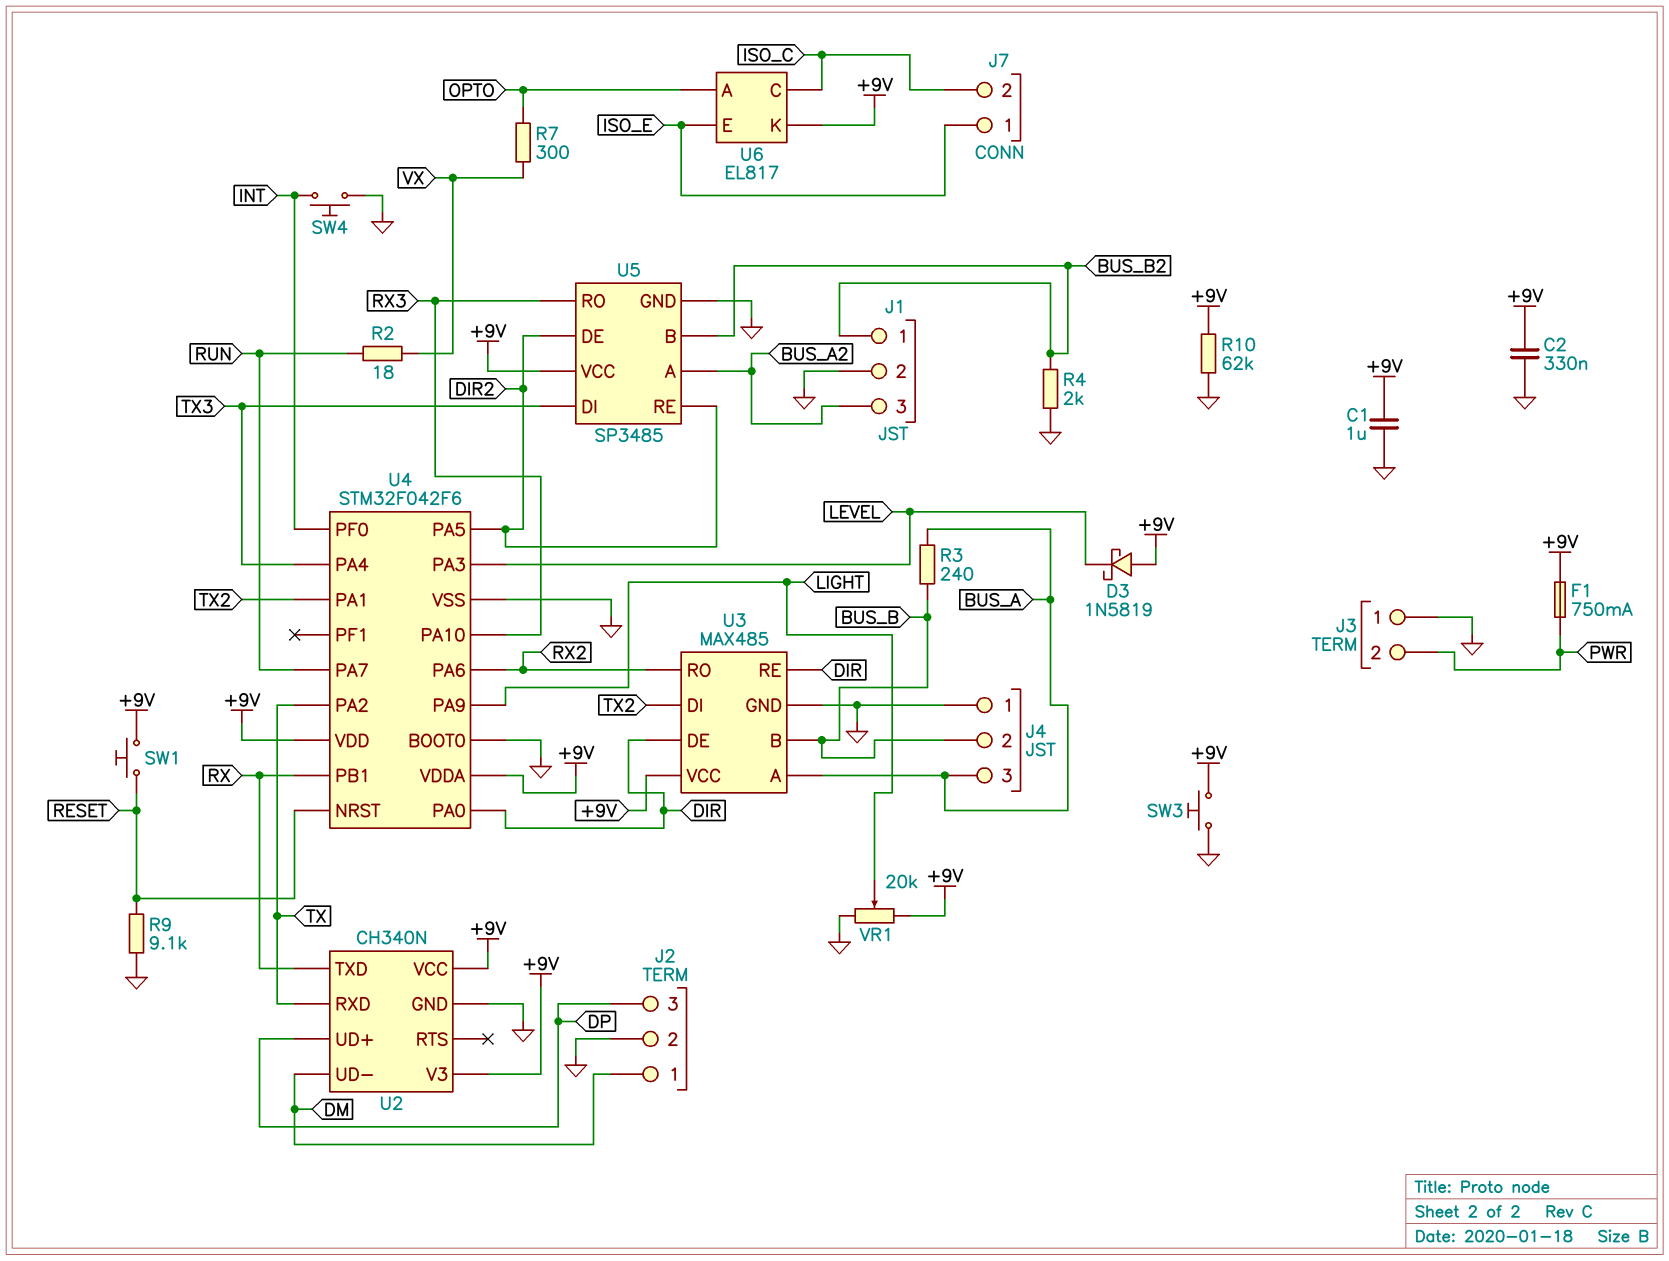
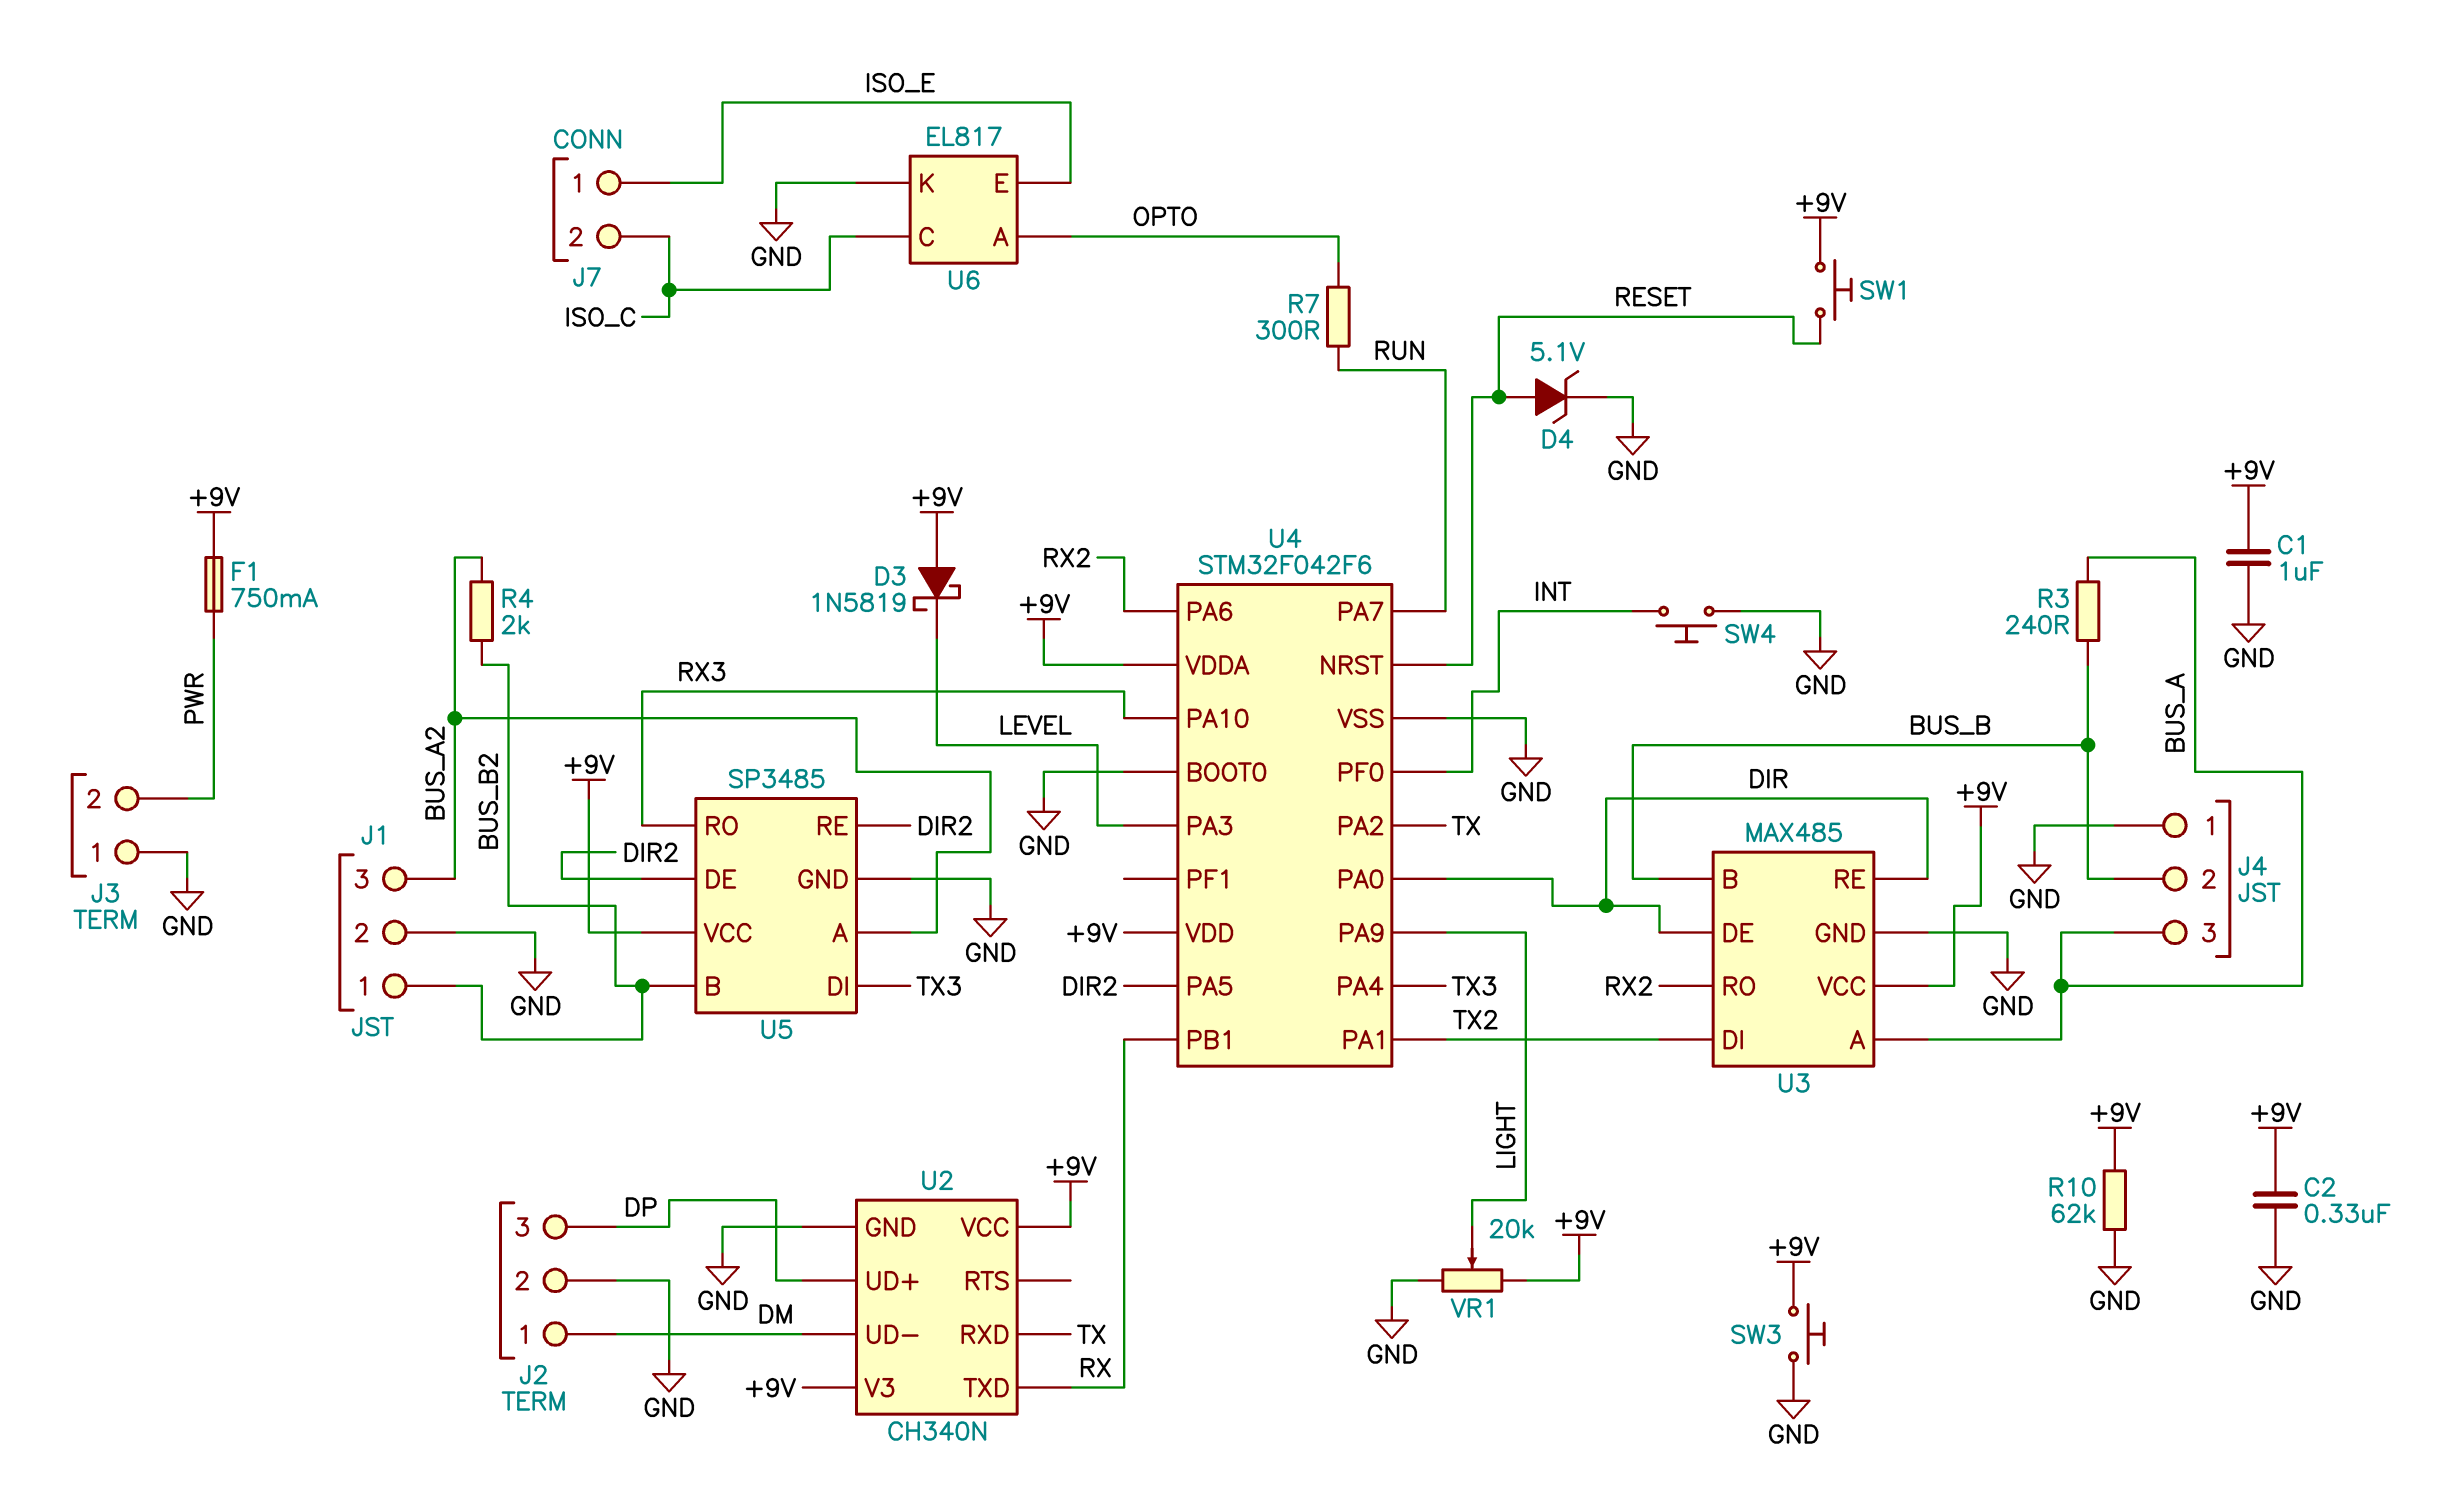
D4: none -> zener 5.1V (A RESET, K GND)
R2: 18 (RUN, VX) -> none
R4: 2k (BUS_B2, GND) -> 2k (BUS_A2, BUS_B2)
R7: 300 (OPTO, VX) -> 300 (OPTO, RUN)
R9: 9.1k (GND, RESET) -> none
U6 pin K: +9V -> GND

